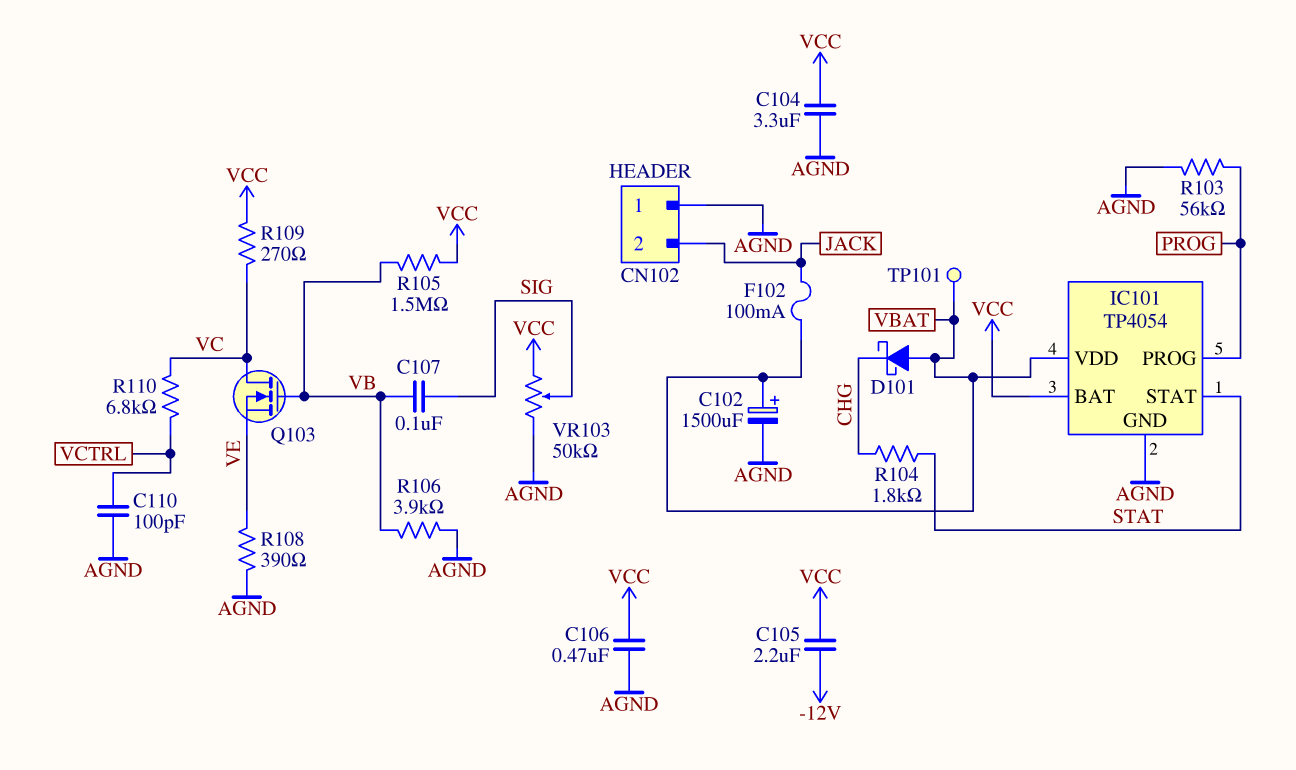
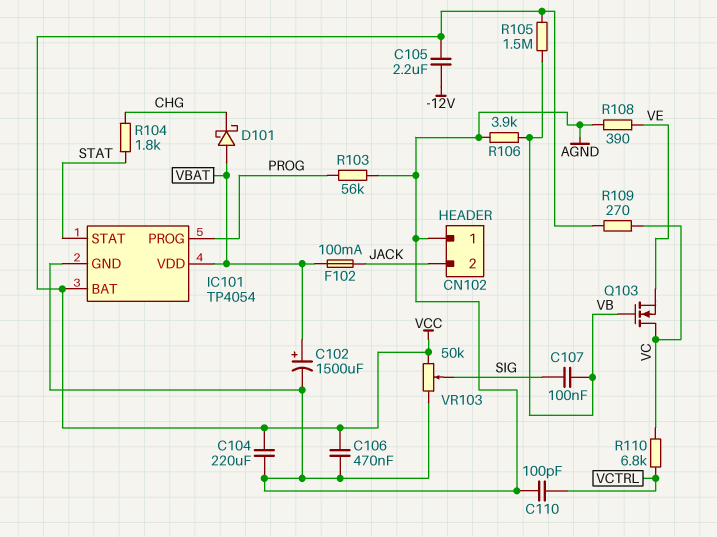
C104: 3.3uF (AGND, VCC) -> 220uF (AGND, VCC)
TP101: test point (VBAT) -> none

